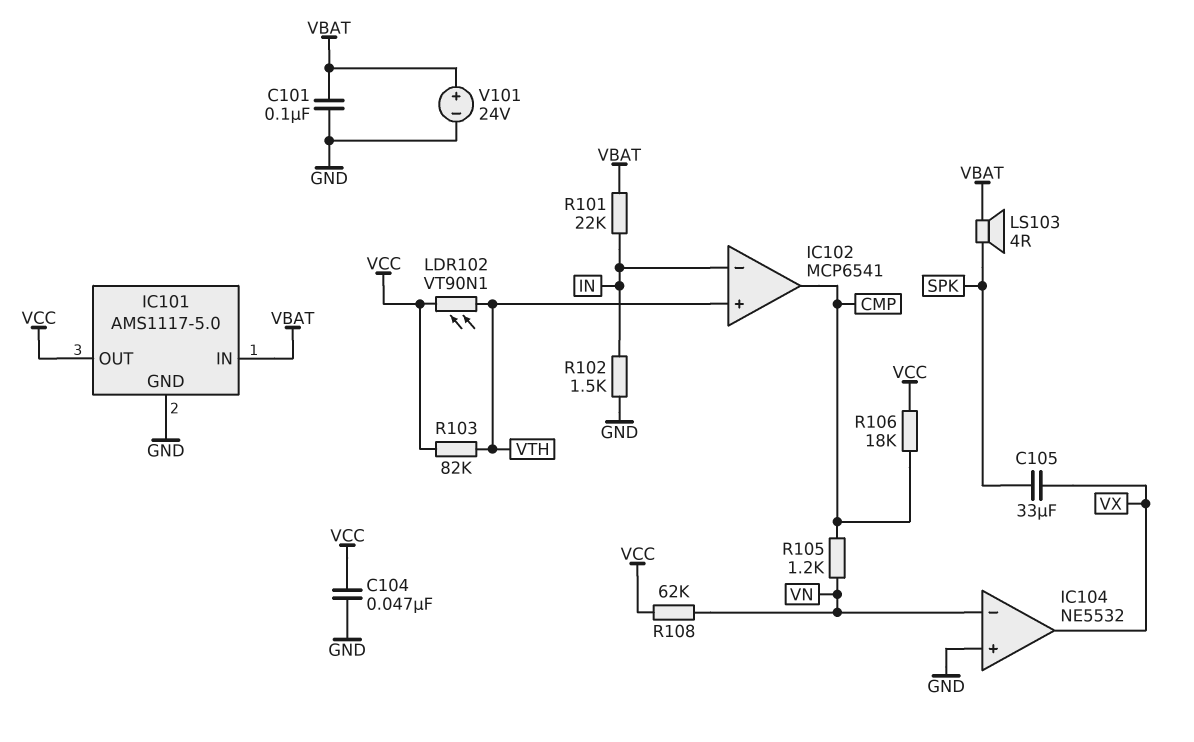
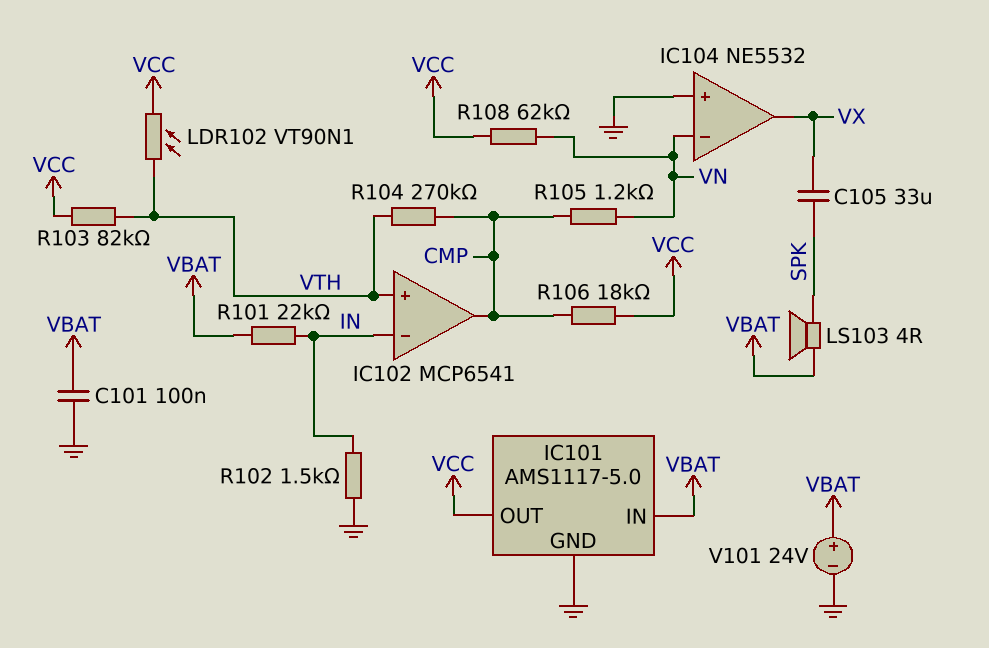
C104: 47nF (GND, VCC) -> none
R104: none -> 270k (CMP, VTH)

